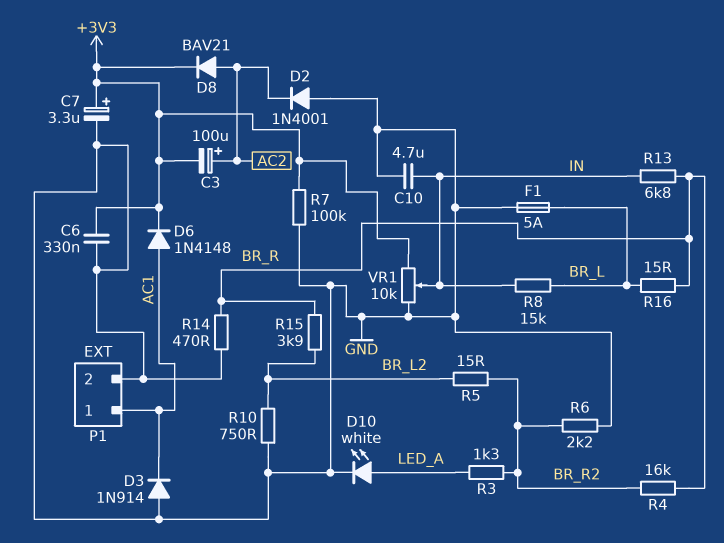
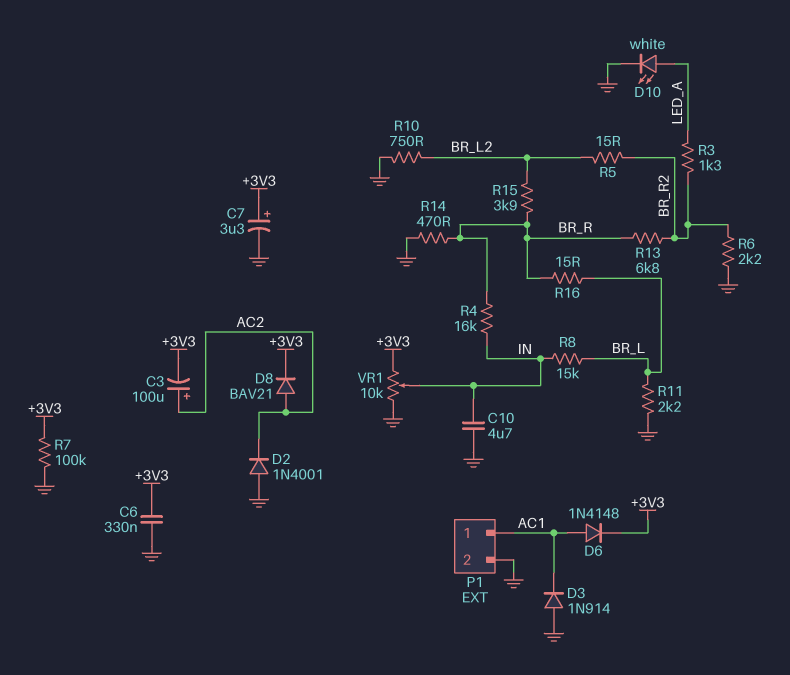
F1: 5A (BR_L, GND) -> none
R4: 16k (BR_R, BR_R2) -> 16k (BR_R, IN)
R11: none -> 2.2k (BR_L, GND)
R13: 6.8k (BR_R, IN) -> 6.8k (BR_R, BR_R2)

